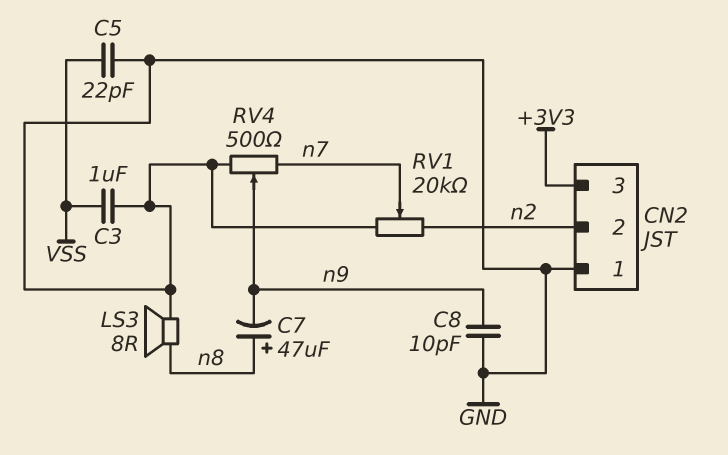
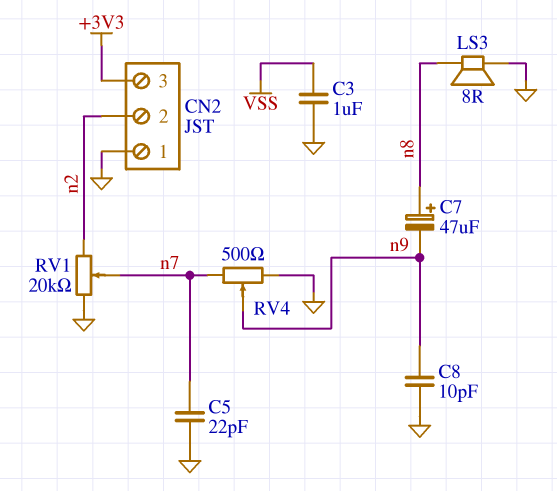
C5: 22pF (GND, VSS) -> 22pF (GND, n7)

